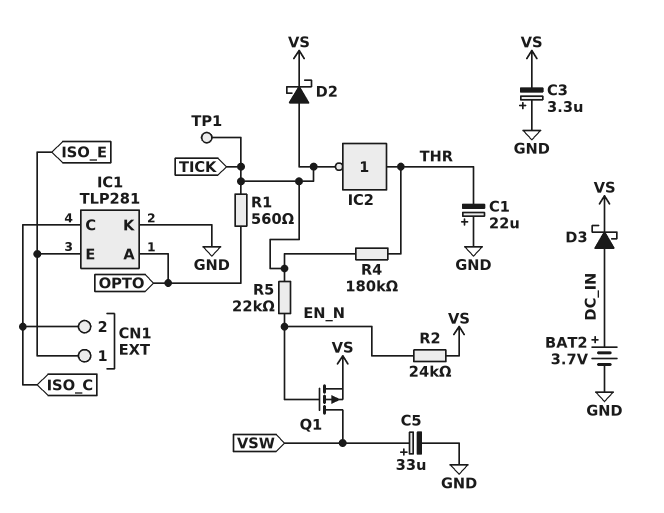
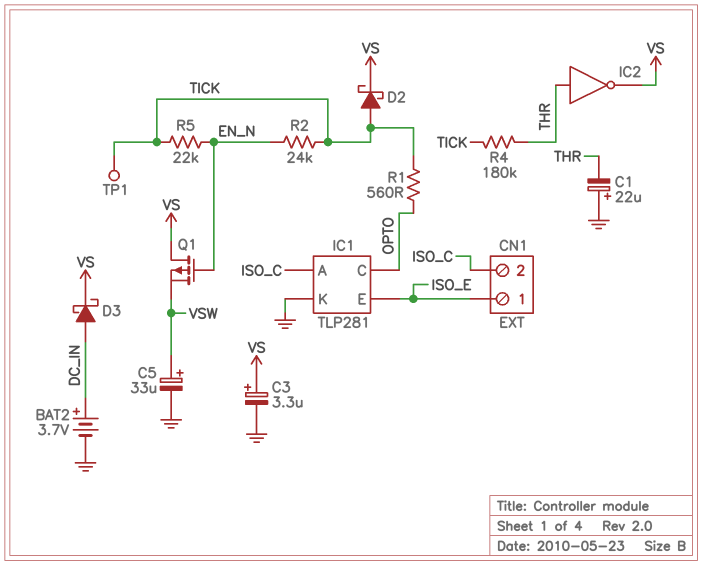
C3: 3.3uF (plus GND, minus VS) -> 3.3uF (plus VS, minus GND)
IC1 pin A: OPTO -> ISO_C
IC1 pin C: ISO_C -> OPTO
IC2: NOT (in THR, out TICK) -> NOT (in THR, out VS)
Q1: PMOS (G EN_N, D VSW, S VS) -> PMOS (G EN_N, D VS, S VSW)
R2: 24k (EN_N, VS) -> 24k (EN_N, TICK)

